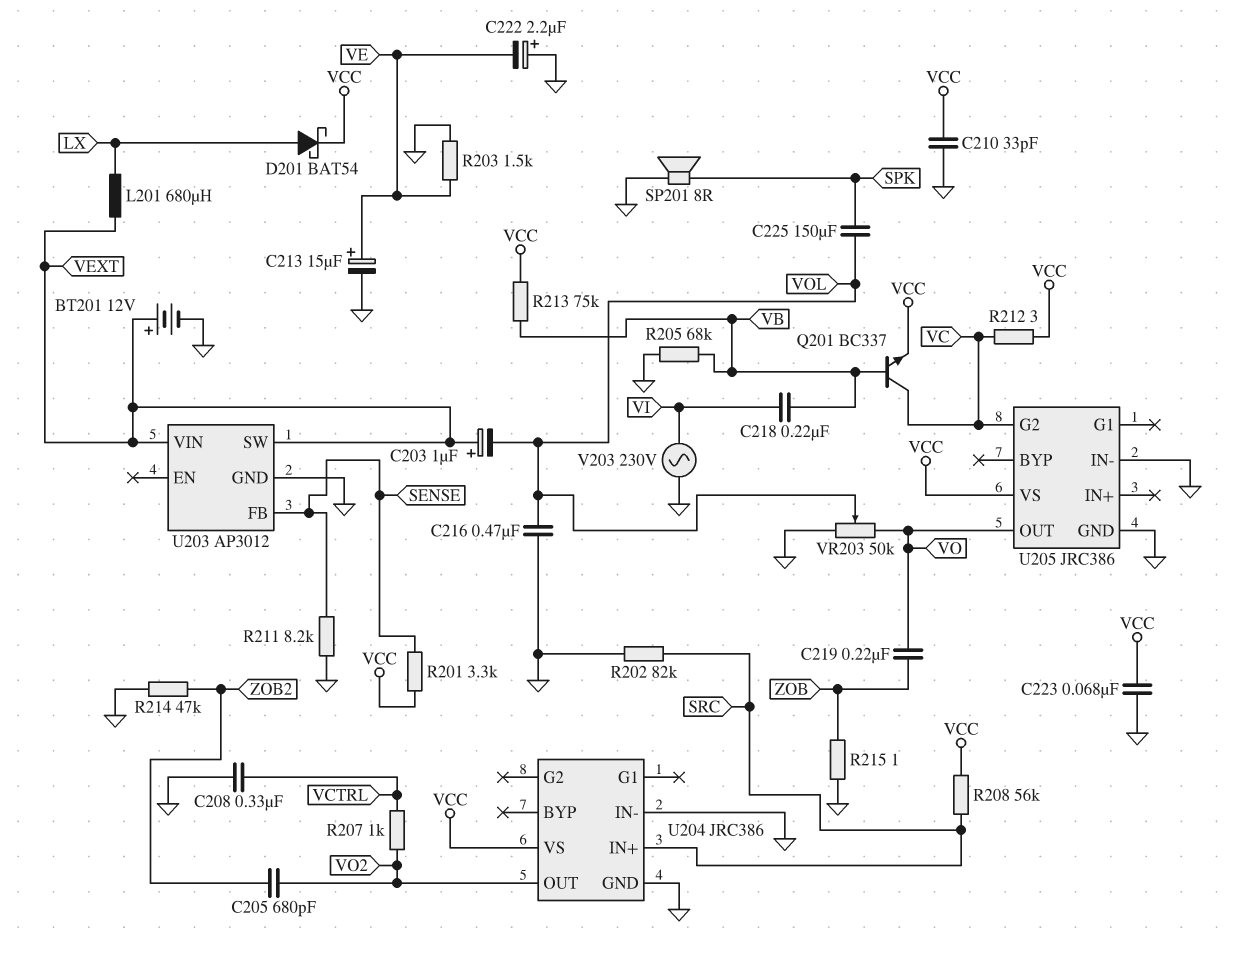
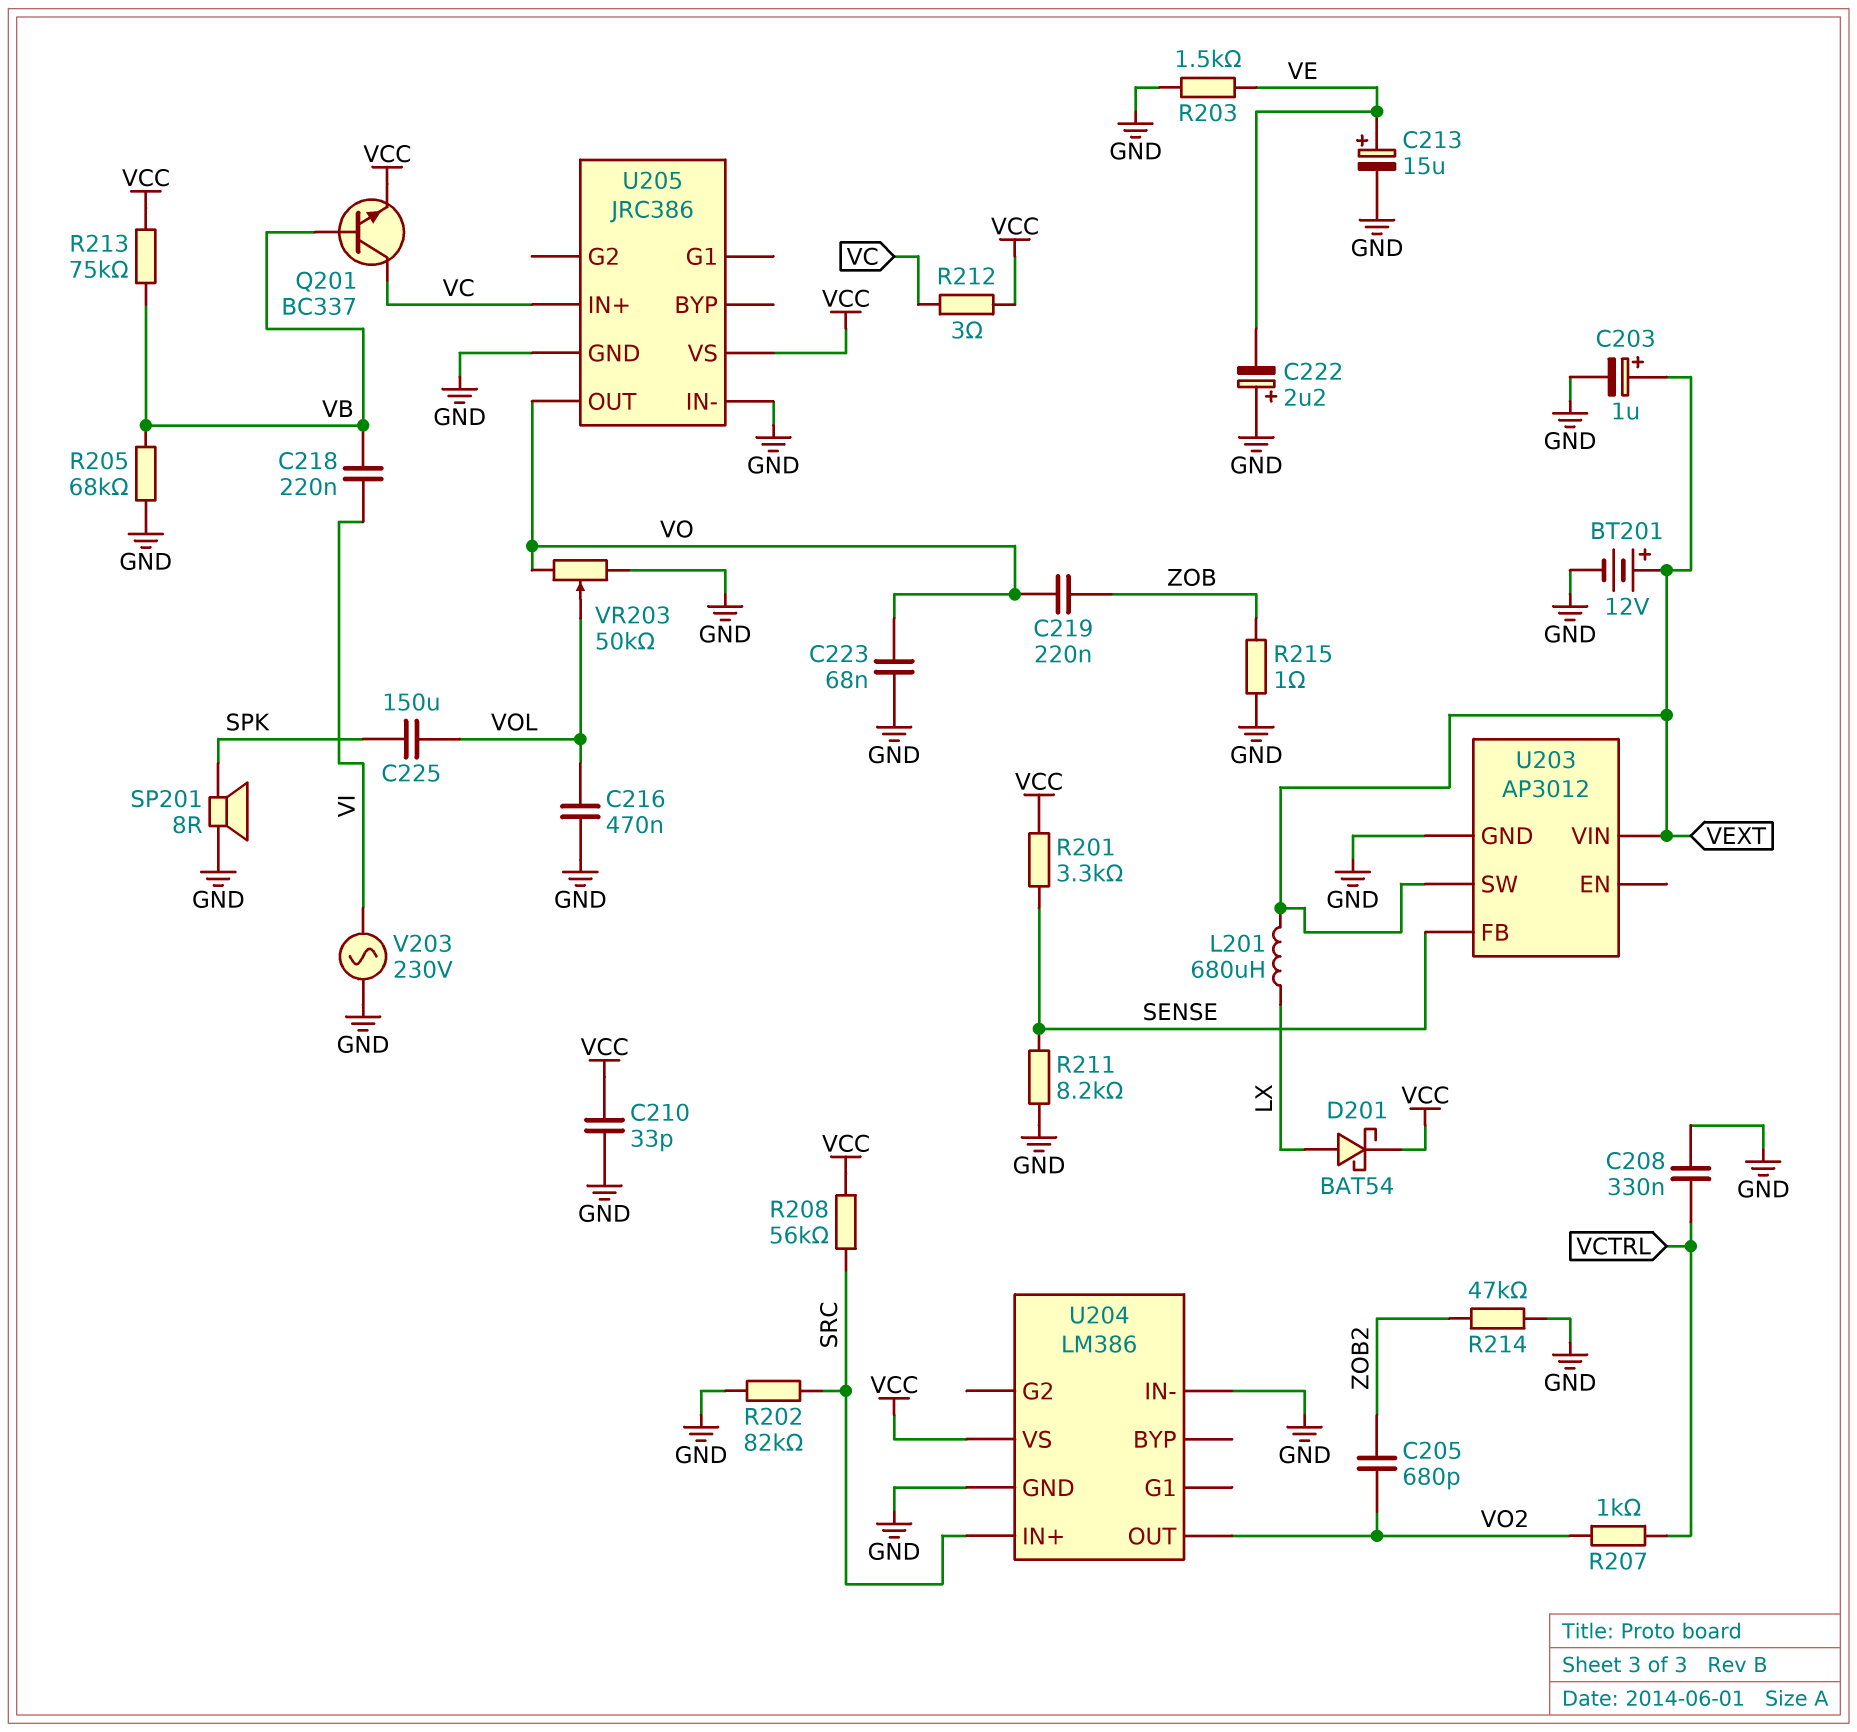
C203: 1uF (plus VEXT, minus VOL) -> 1uF (plus VEXT, minus GND)
C223: 68nF (GND, VCC) -> 68nF (GND, VO)
U204: JRC386 -> LM386
U205 pin G2: VC -> none
U205 pin IN+: none -> VC

